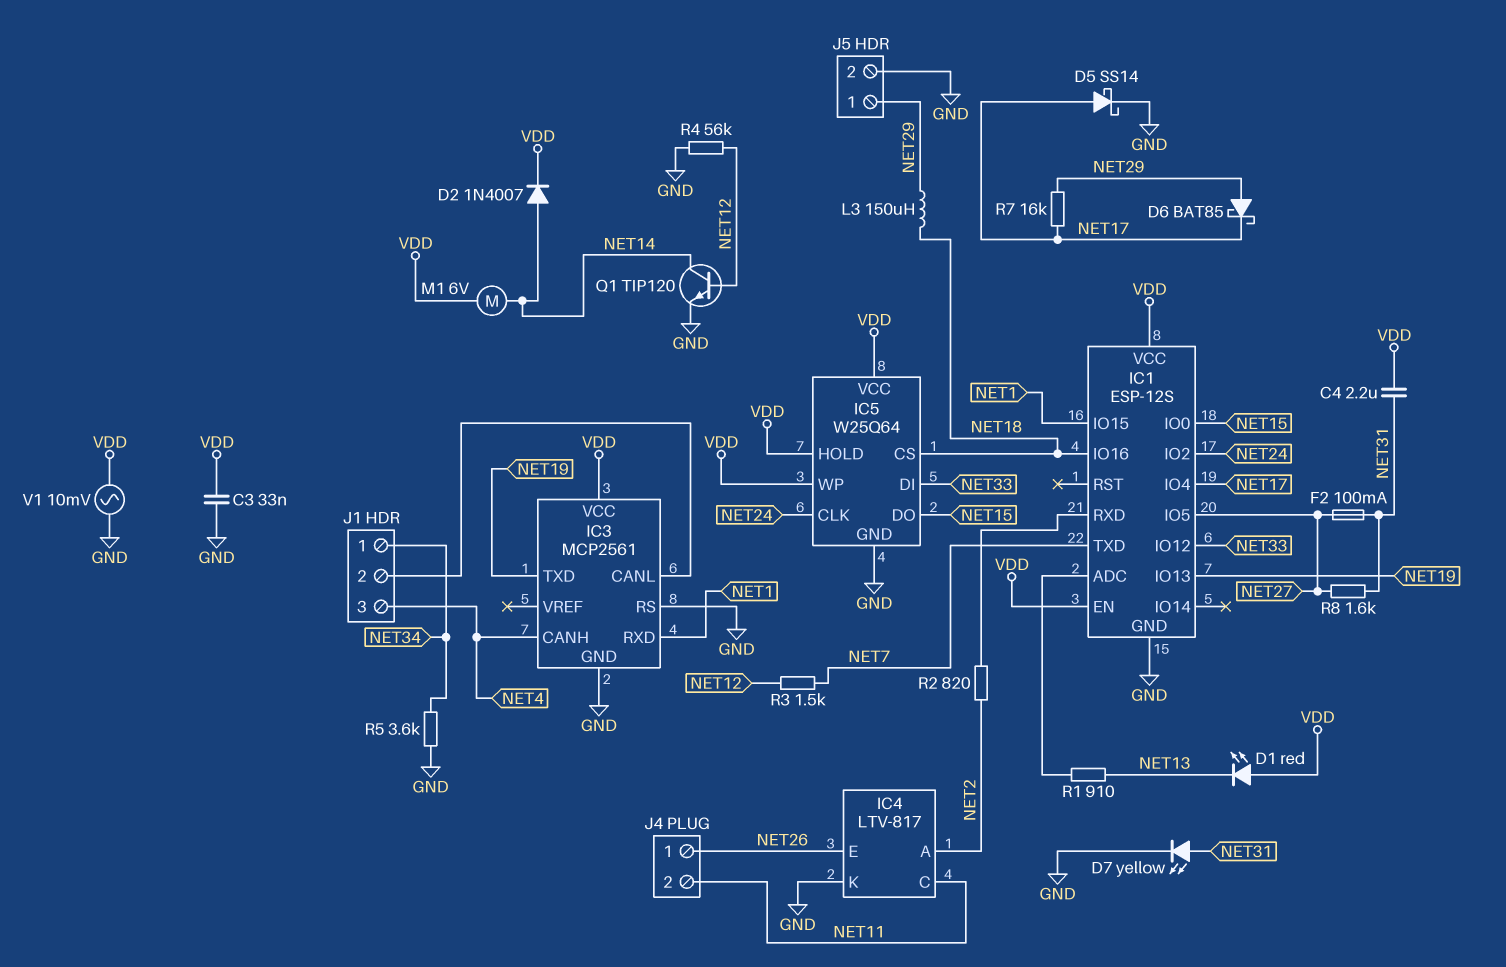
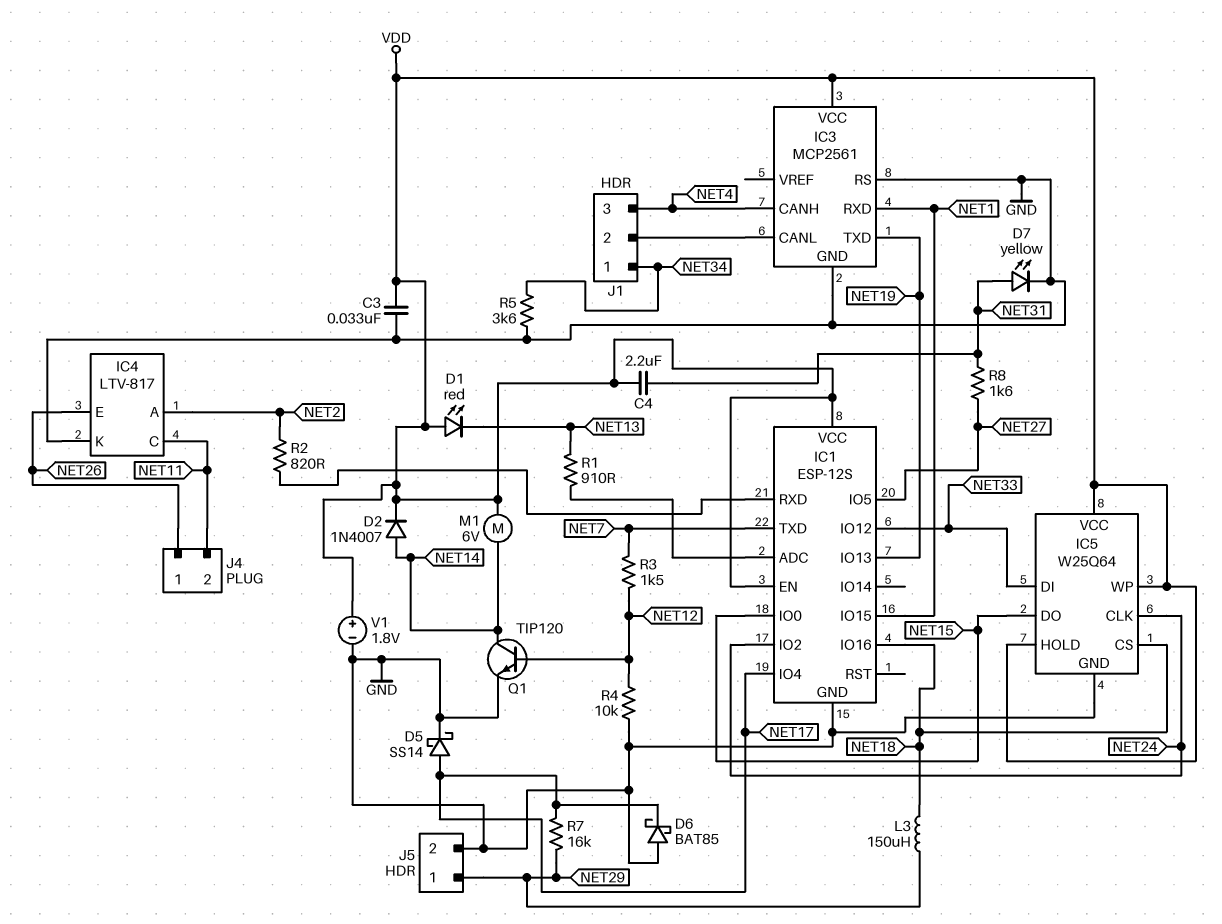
D6: schottky BAT85 (A NET29, K NET17) -> schottky BAT85 (A GND, K NET17)
F2: 100mA (NET27, NET31) -> none
R4: 56k (GND, NET12) -> 10k (GND, NET12)
V1: AC 10mV (GND, VDD) -> 1.8V (plus VDD, minus GND)

